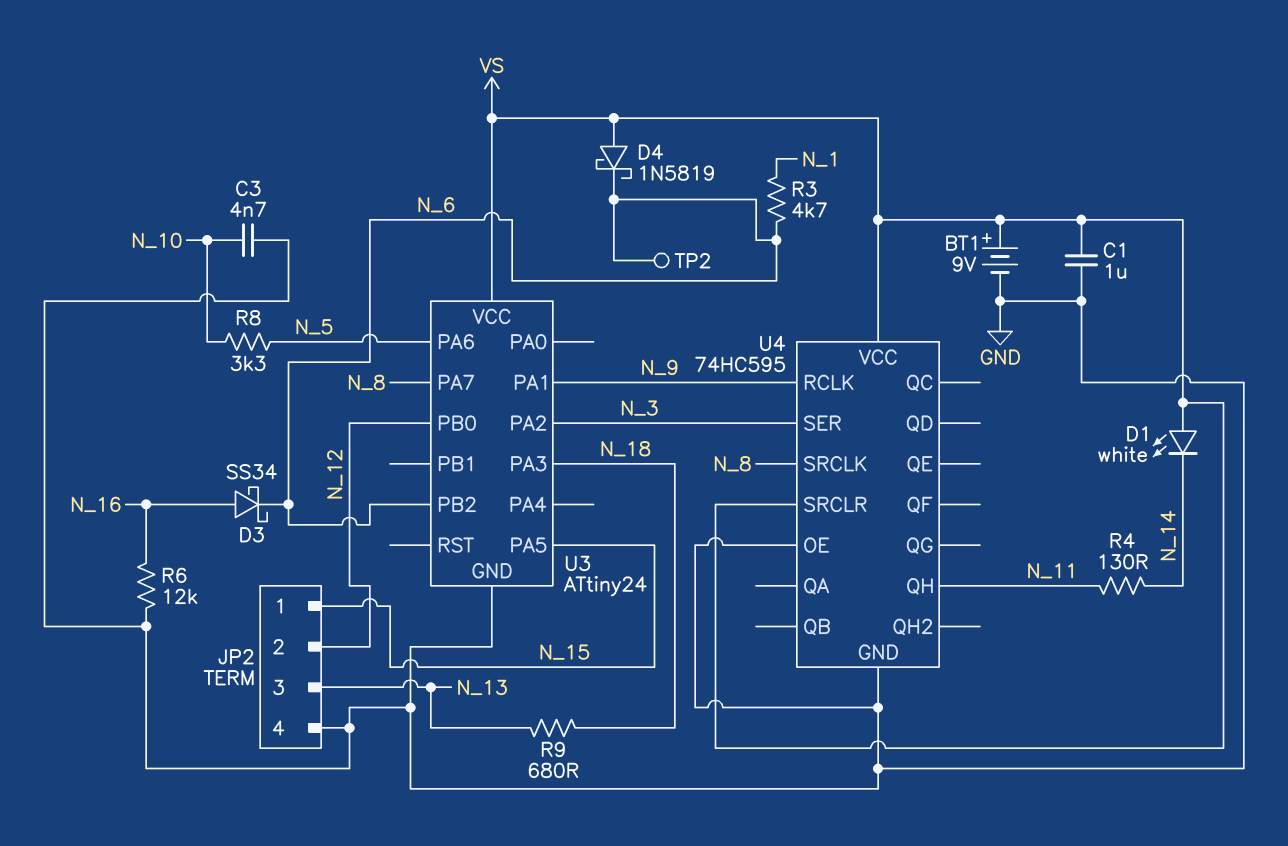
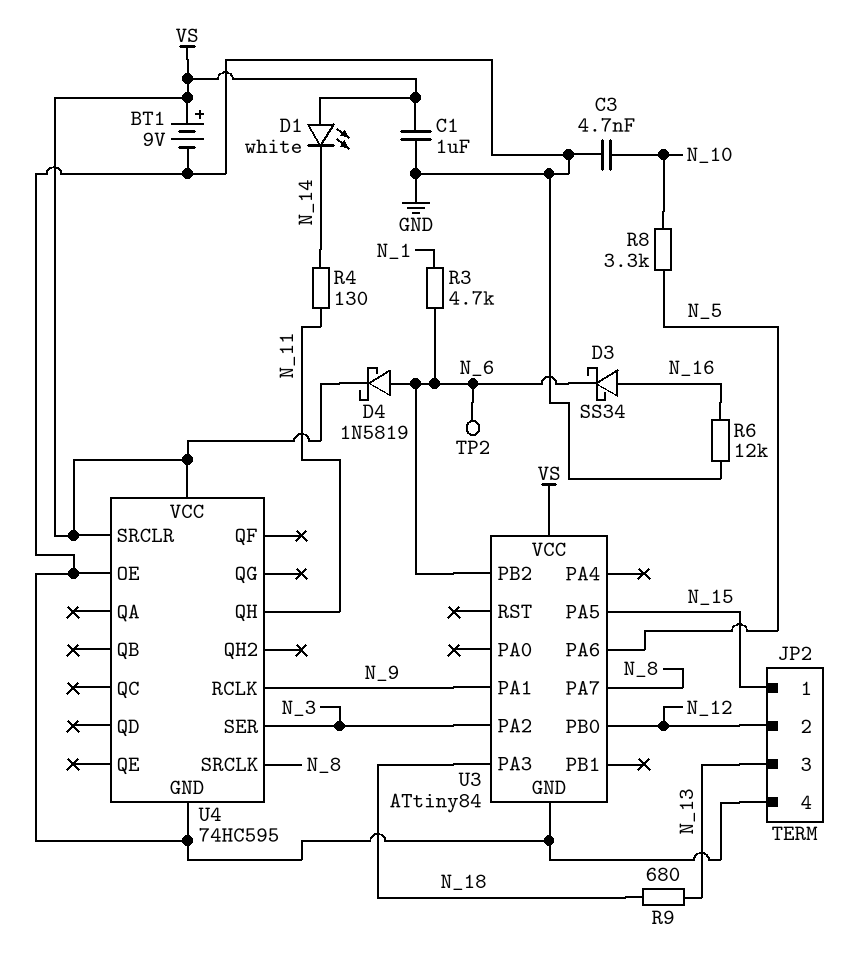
D4: schottky 1N5819 (A VS, K N_6) -> schottky 1N5819 (A N_6, K VS)
U3: ATtiny24 -> ATtiny84

